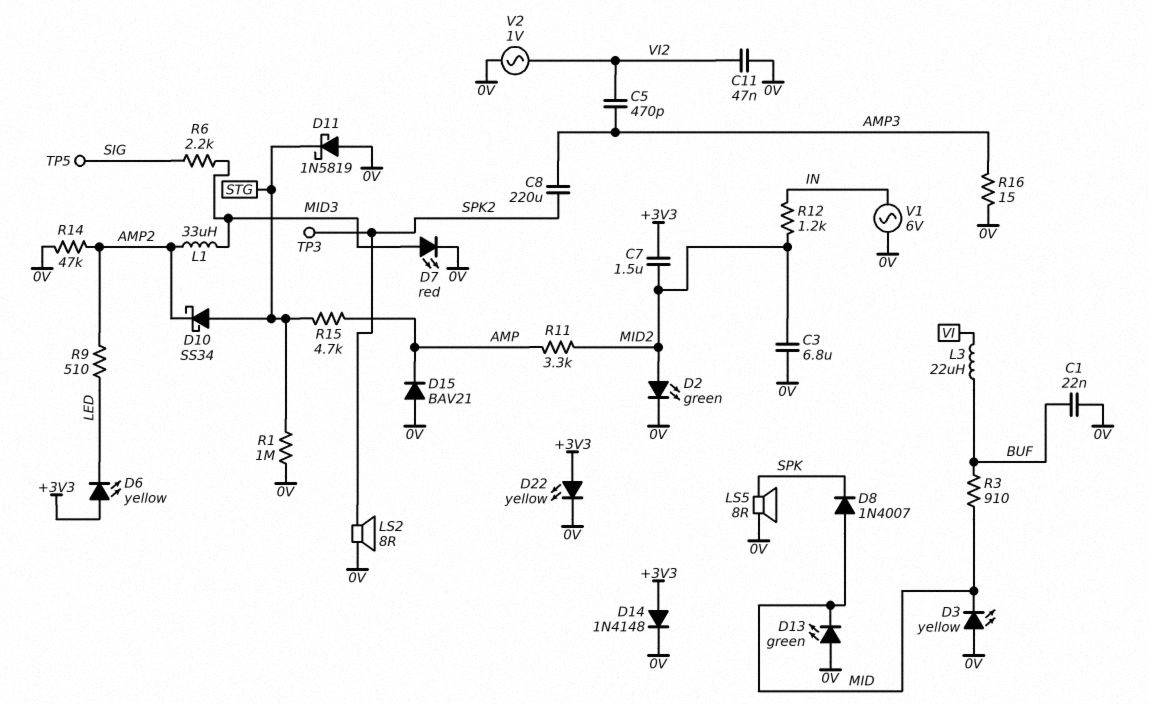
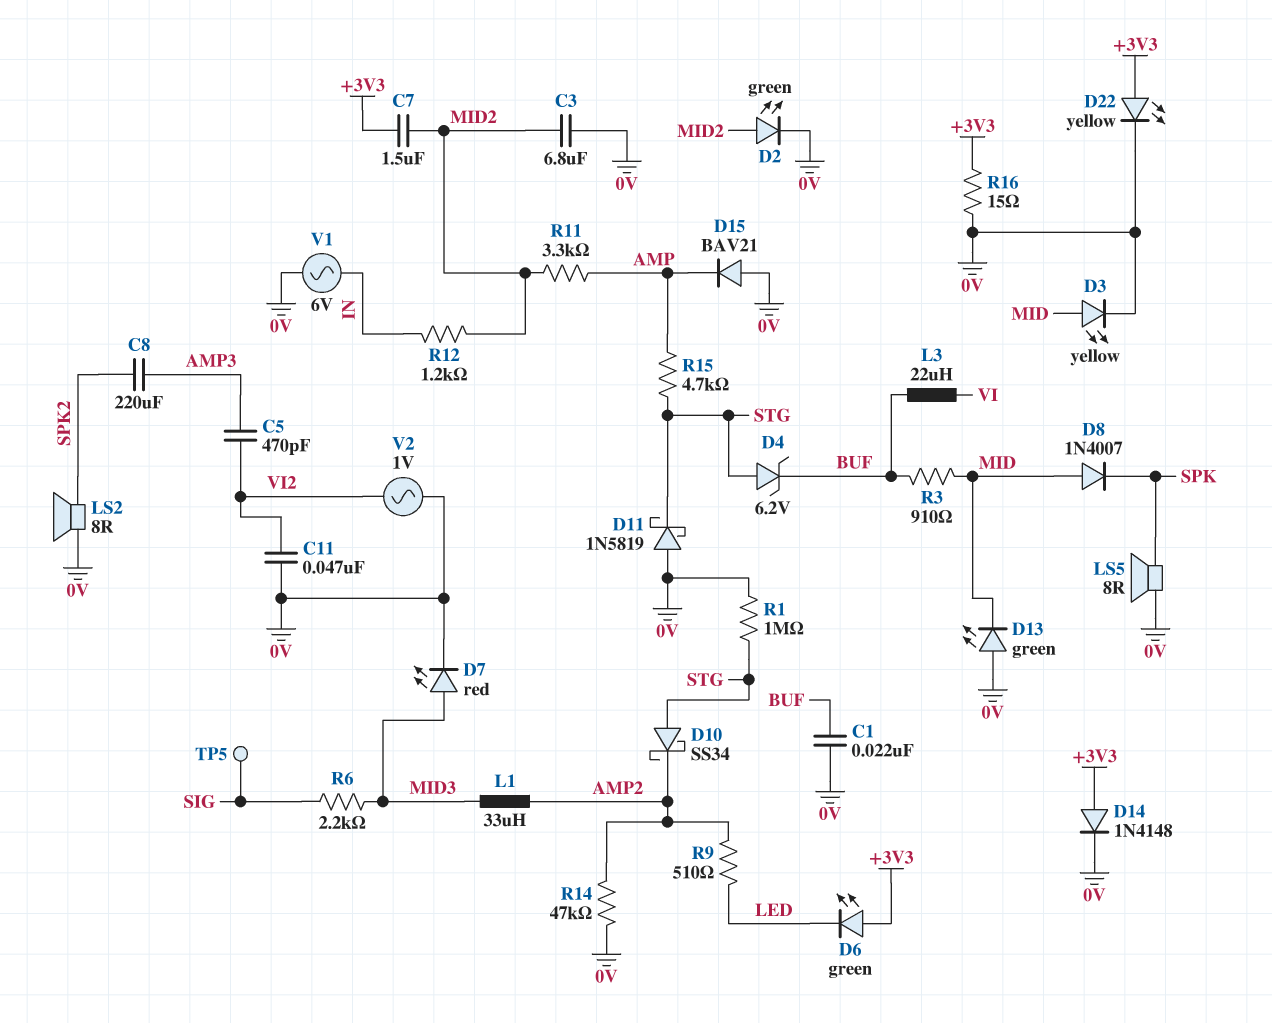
D3: LED yellow (A 0V, K MID) -> LED yellow (A MID, K 0V)
D4: none -> zener 6.2V (A STG, K BUF)
D6: LED yellow (A +3V3, K LED) -> LED green (A +3V3, K LED)
R16: 15 (0V, AMP3) -> 15 (+3V3, 0V)
TP3: test point (SPK2) -> none

